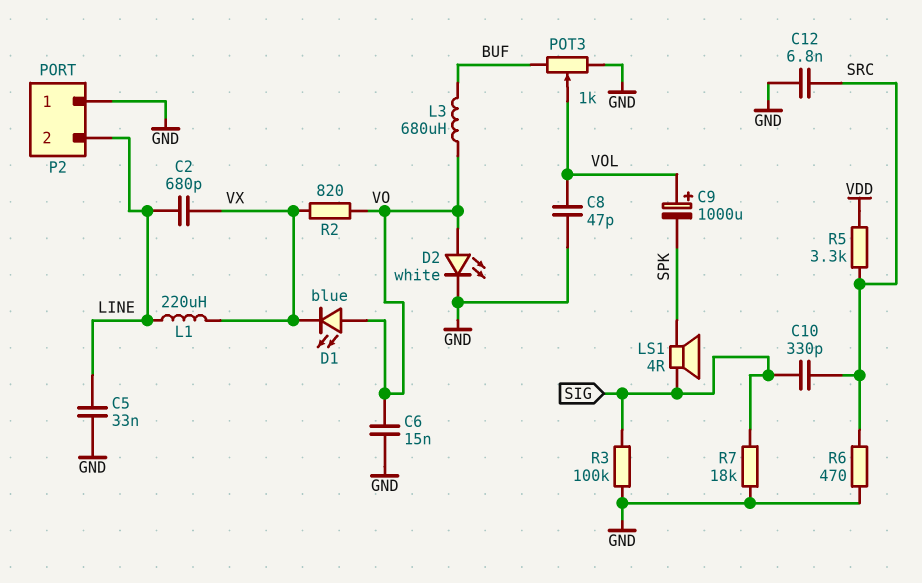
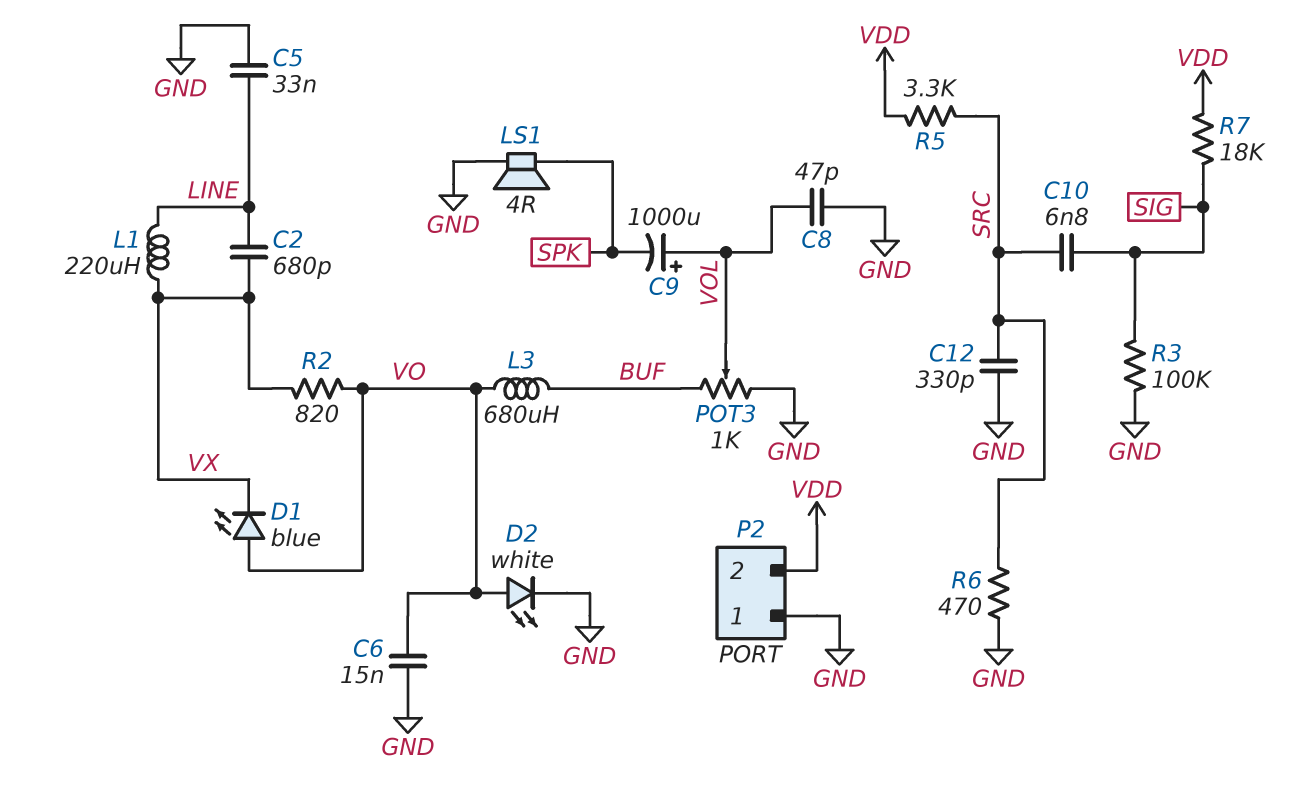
C10: 330pF (SIG, SRC) -> 6.8nF (SIG, SRC)
C12: 6.8nF (GND, SRC) -> 330pF (GND, SRC)
LS1: speaker 4R (SIG, SPK) -> speaker 4R (GND, SPK)
P2 pin 2: LINE -> VDD
R7: 18k (GND, SIG) -> 18k (SIG, VDD)

